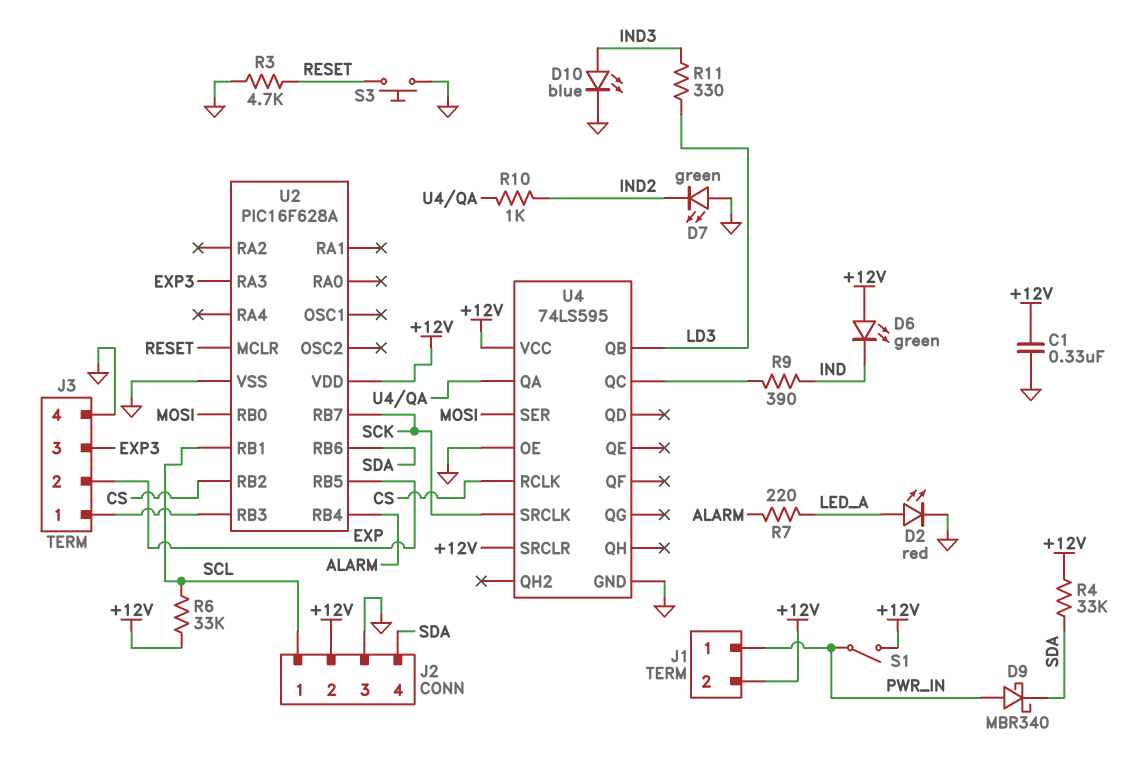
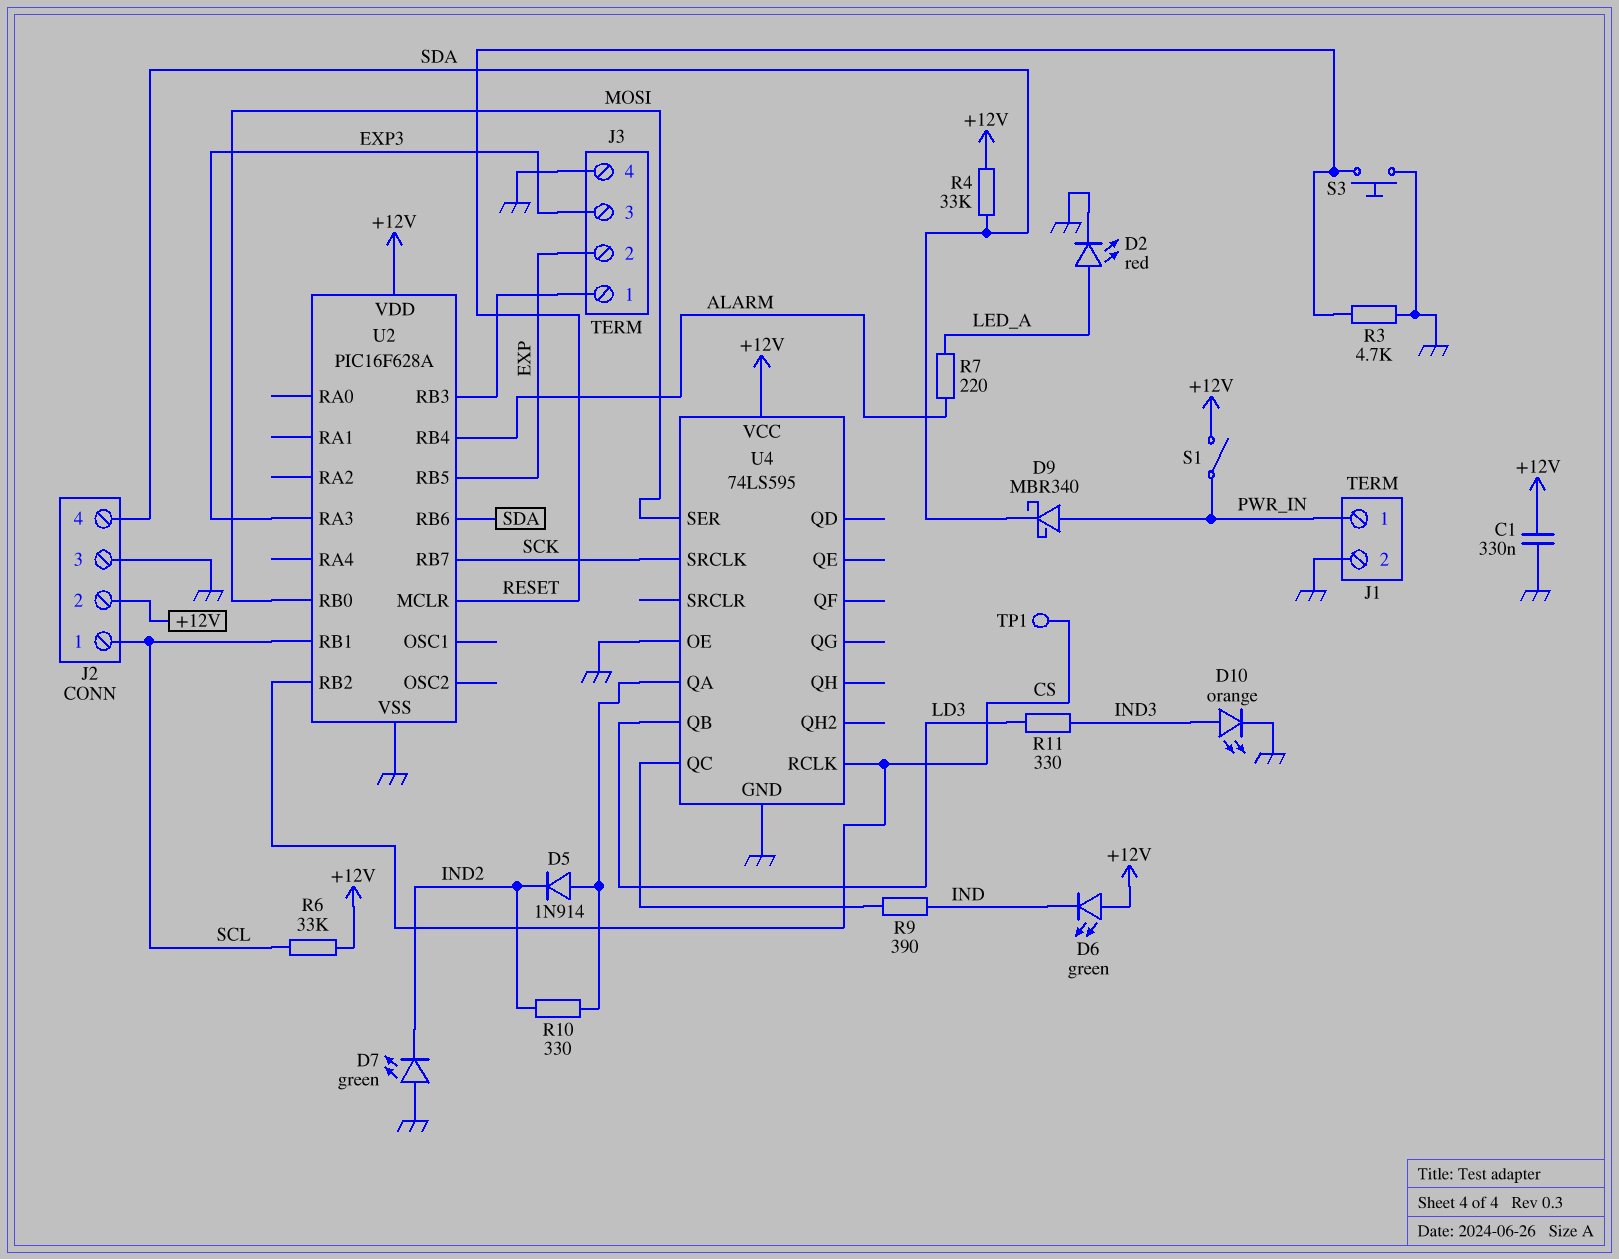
D5: none -> diode 1N914 (A U4/QA, K IND2)
D10: LED blue (A IND3, K GND) -> LED orange (A IND3, K GND)
J1 pin 2: +12V -> GND
R10: 1k (IND2, U4/QA) -> 330 (IND2, U4/QA)
TP1: none -> test point (CS)
U4 pin SRCLR: +12V -> none

